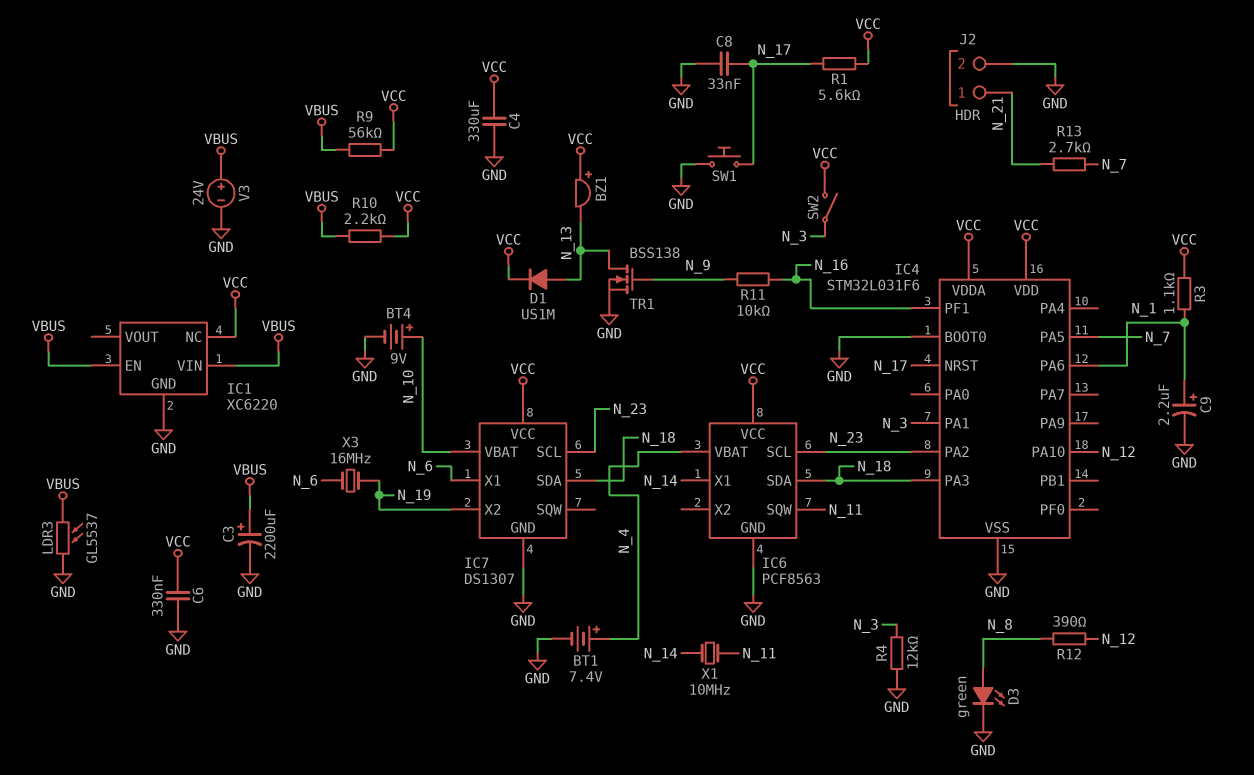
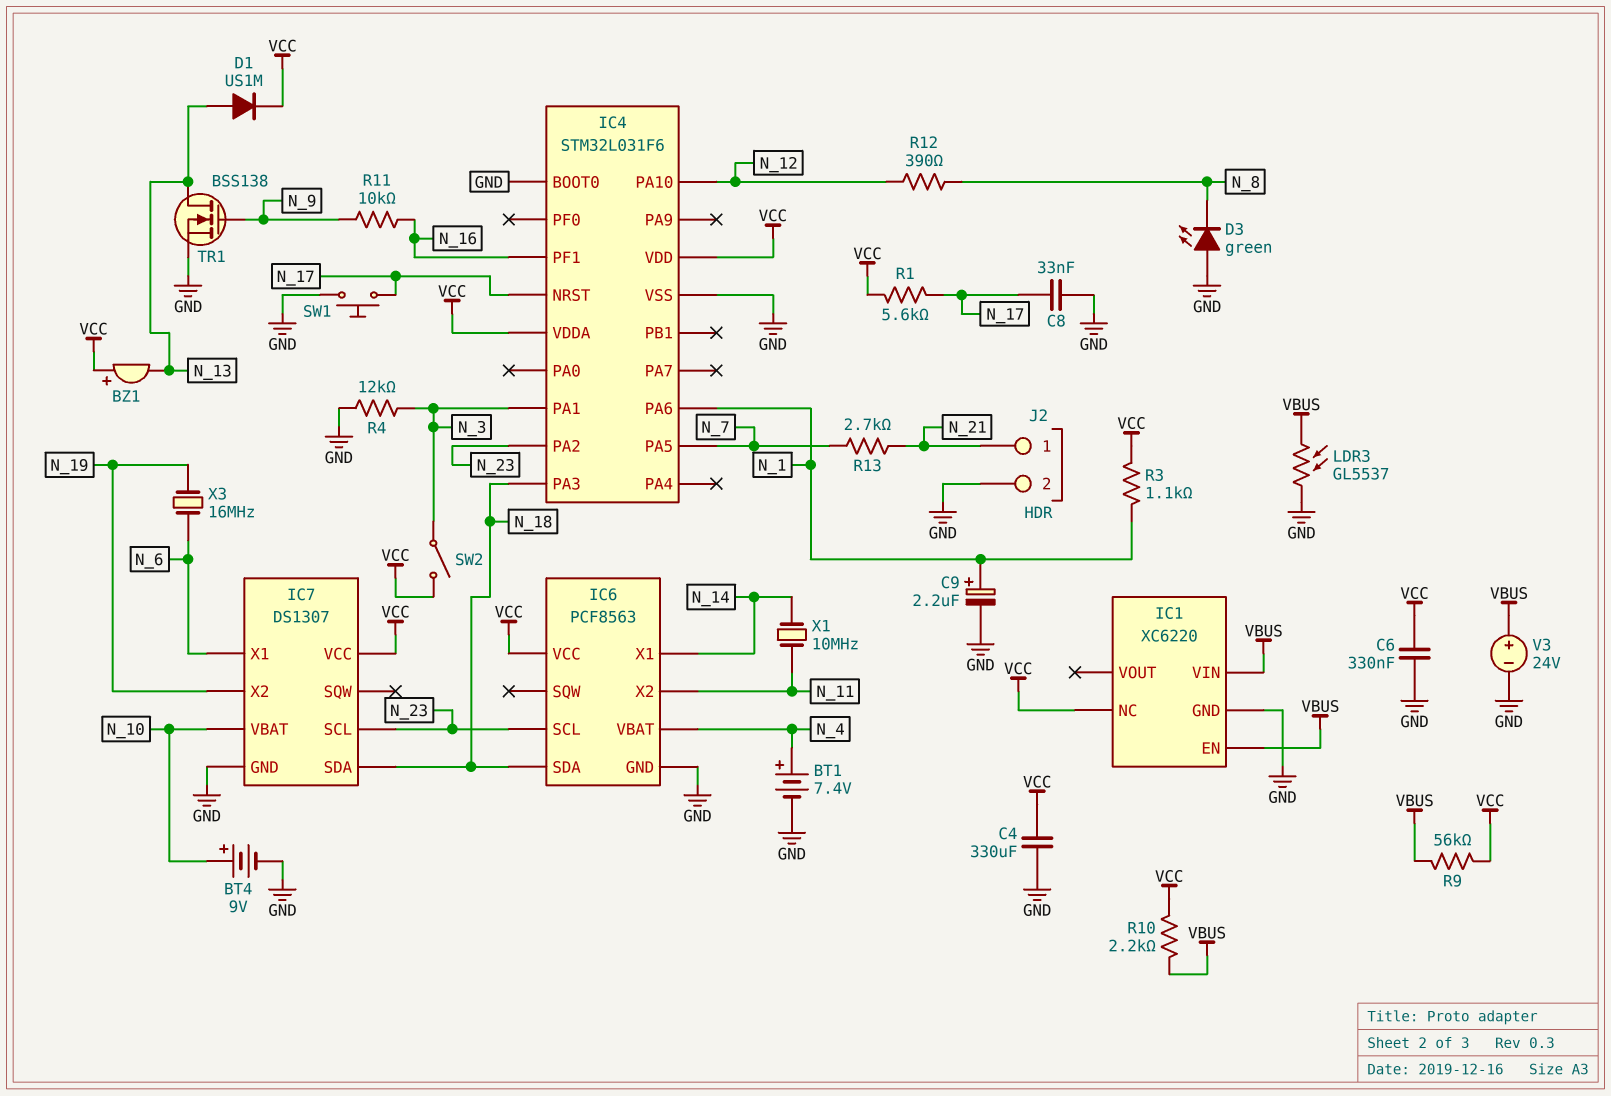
C3: 2200uF (plus VBUS, minus GND) -> none
D3: LED green (A N_8, K GND) -> LED green (A GND, K N_8)
IC6 pin SQW: N_11 -> none
IC6 pin X2: none -> N_11

